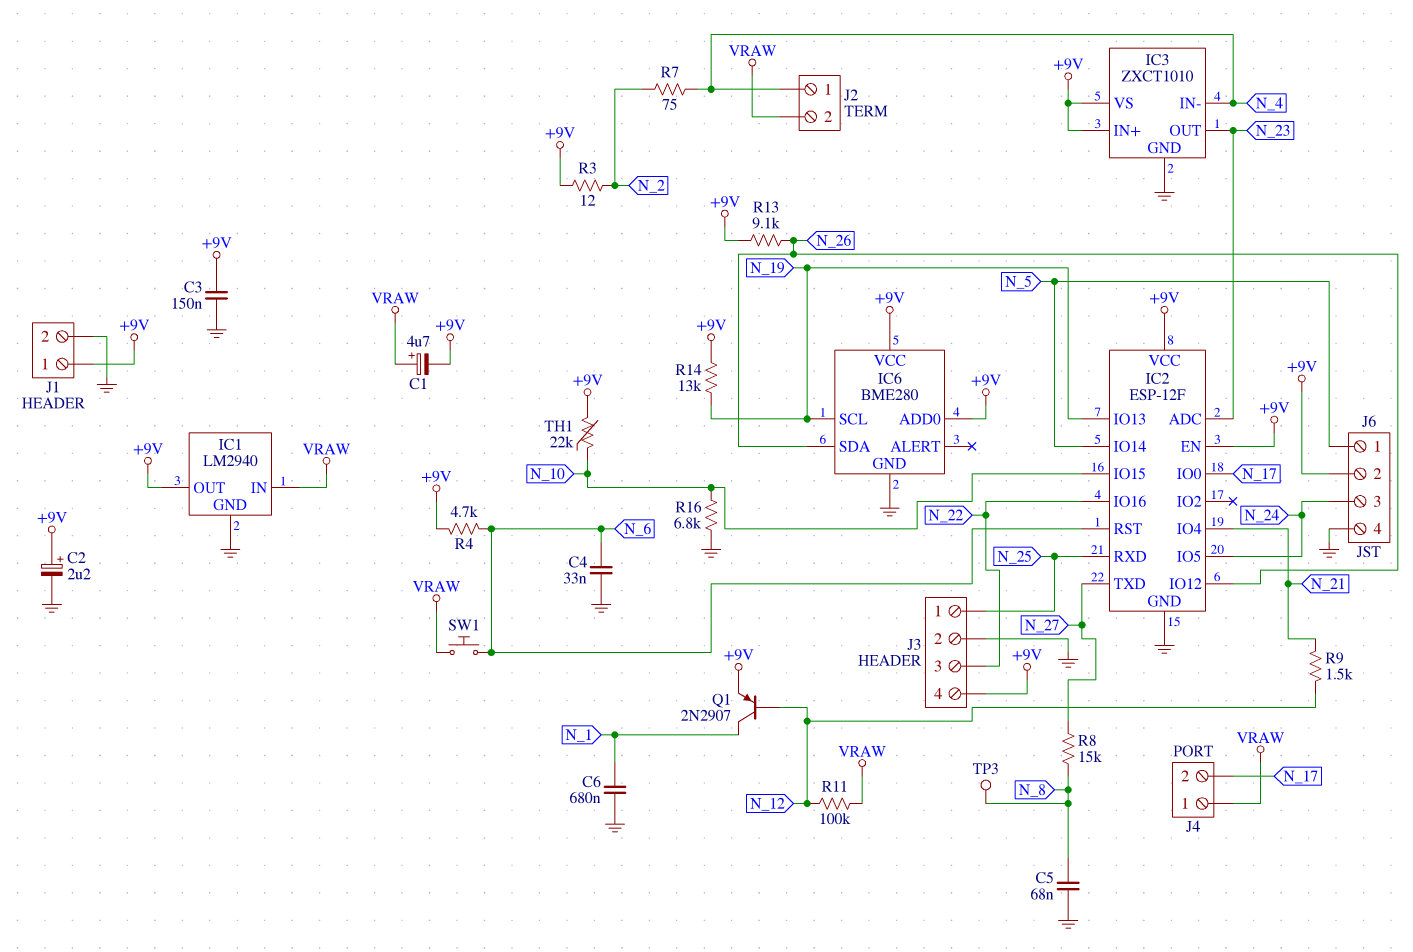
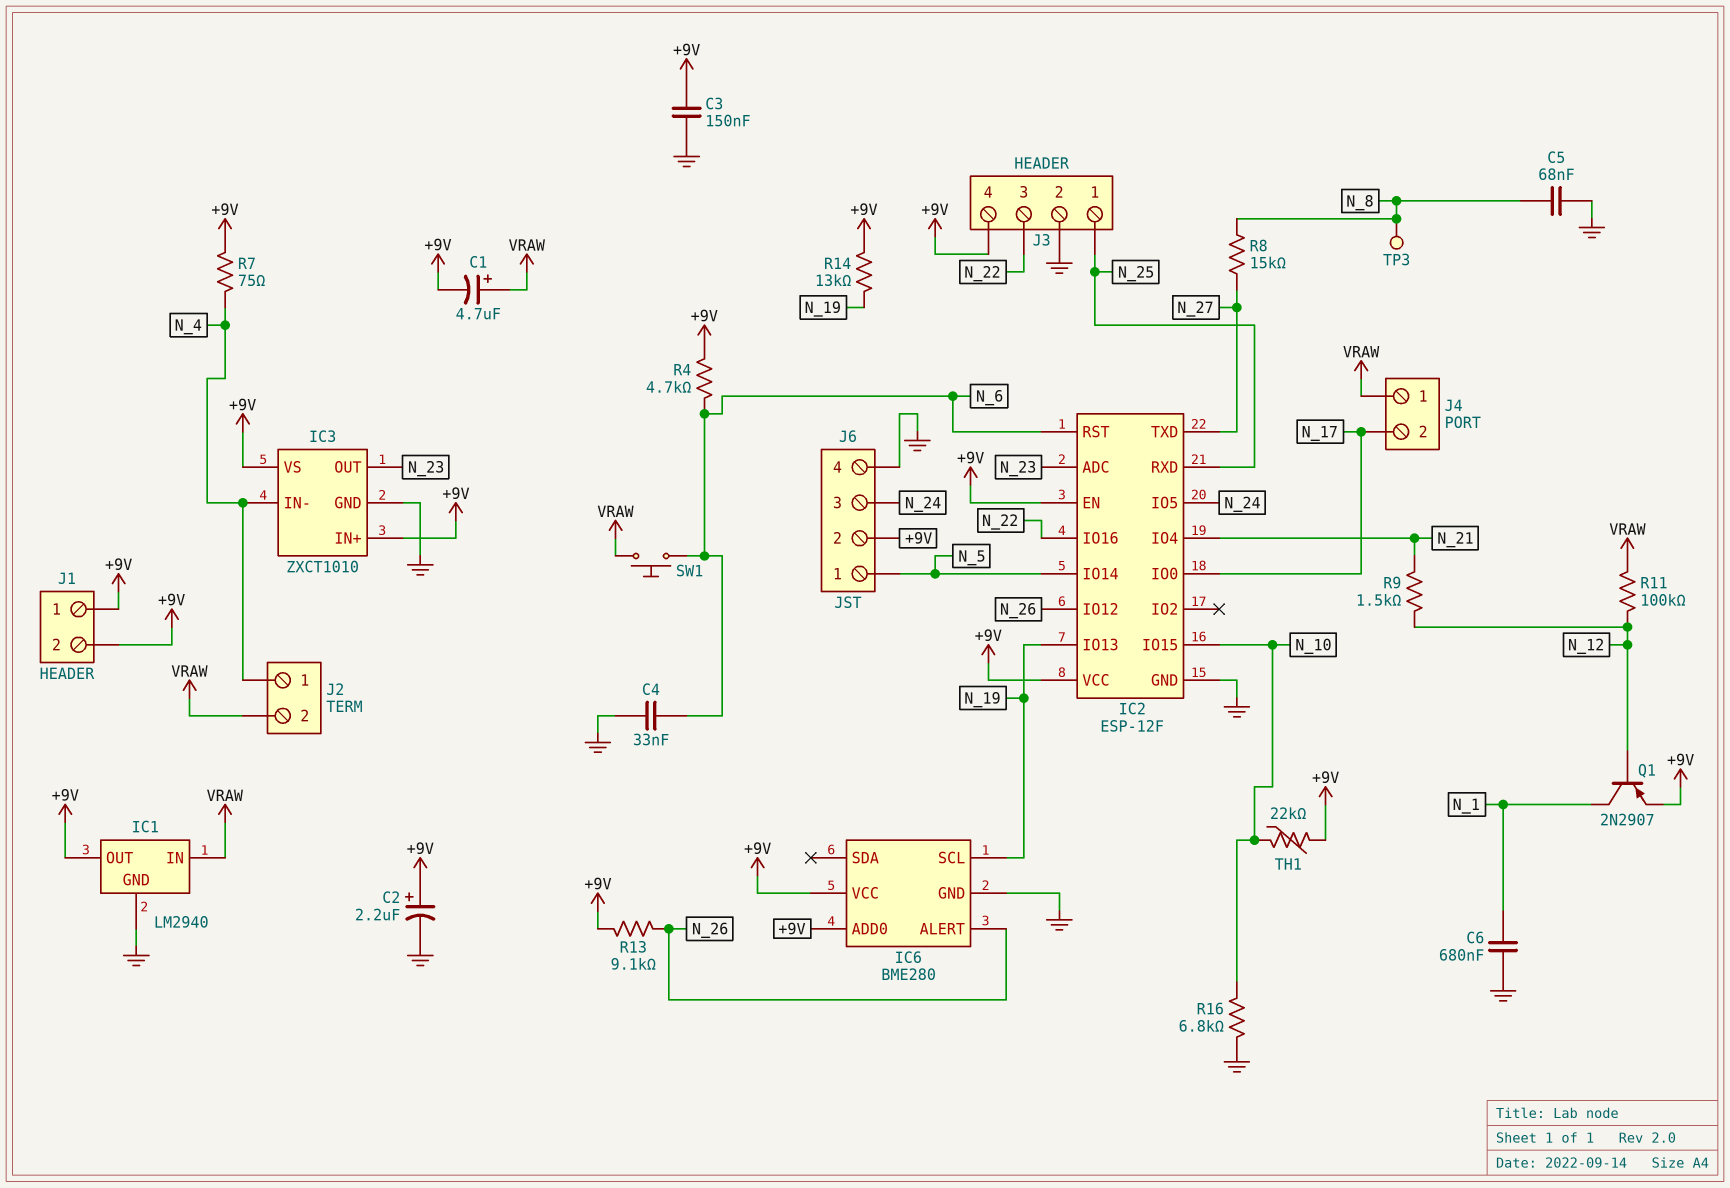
IC6 pin ALERT: none -> N_26
IC6 pin SDA: N_26 -> none
J1 pin 2: GND -> +9V
R3: 12 (+9V, N_2) -> none
R7: 75 (N_2, N_4) -> 75 (+9V, N_4)

